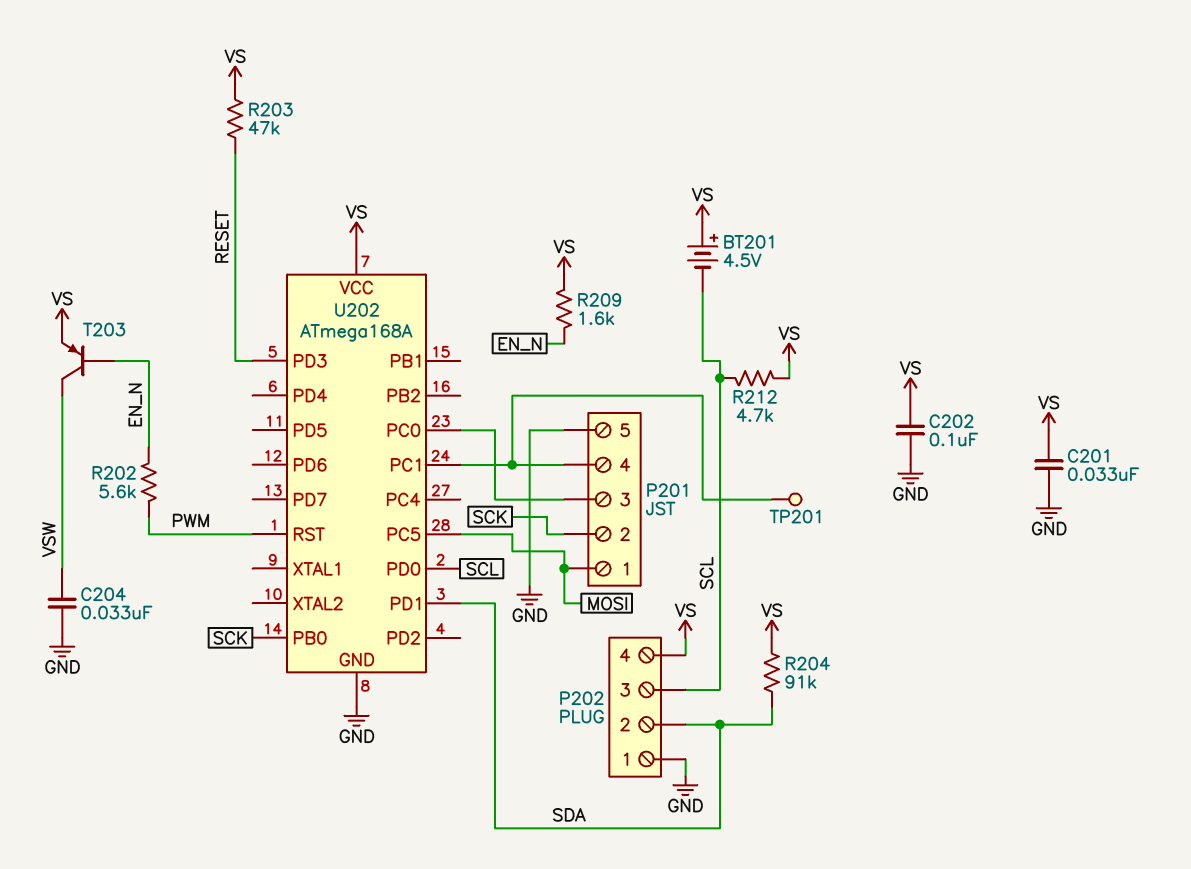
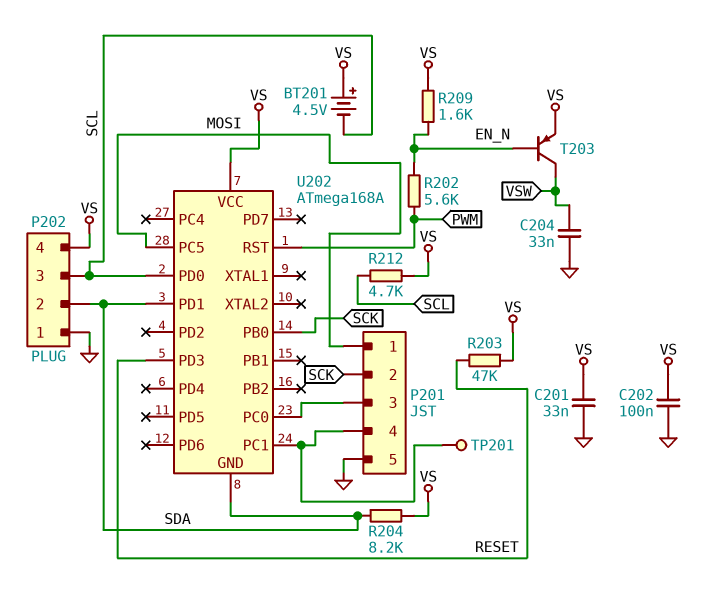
R204: 91k (SDA, VS) -> 8.2k (SDA, VS)
U202 pin GND: GND -> SDA

